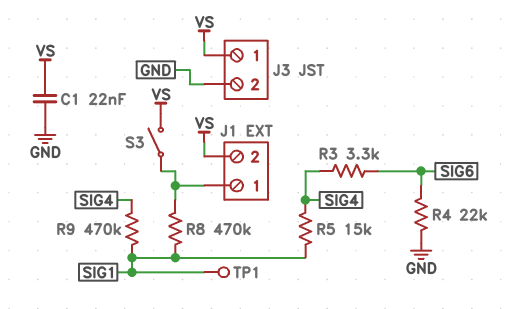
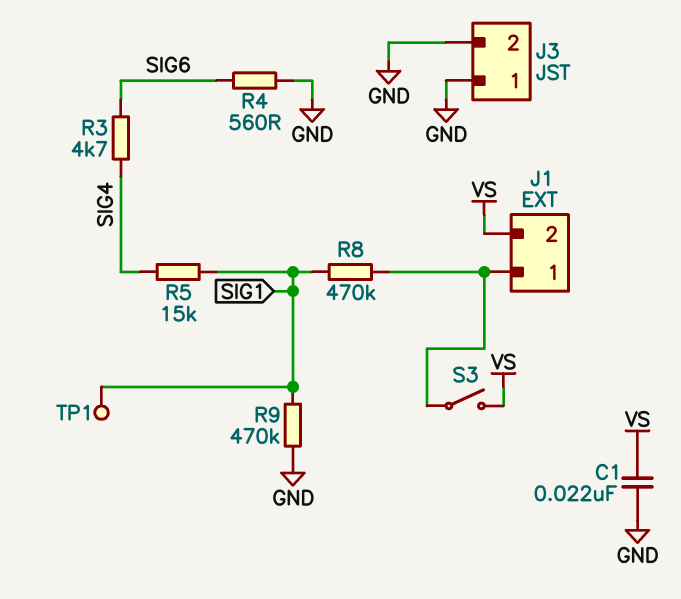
J3 pin 1: VS -> GND
R3: 3.3k (SIG4, SIG6) -> 4.7k (SIG4, SIG6)
R4: 22k (GND, SIG6) -> 560 (GND, SIG6)
R9: 470k (SIG1, SIG4) -> 470k (GND, SIG1)

